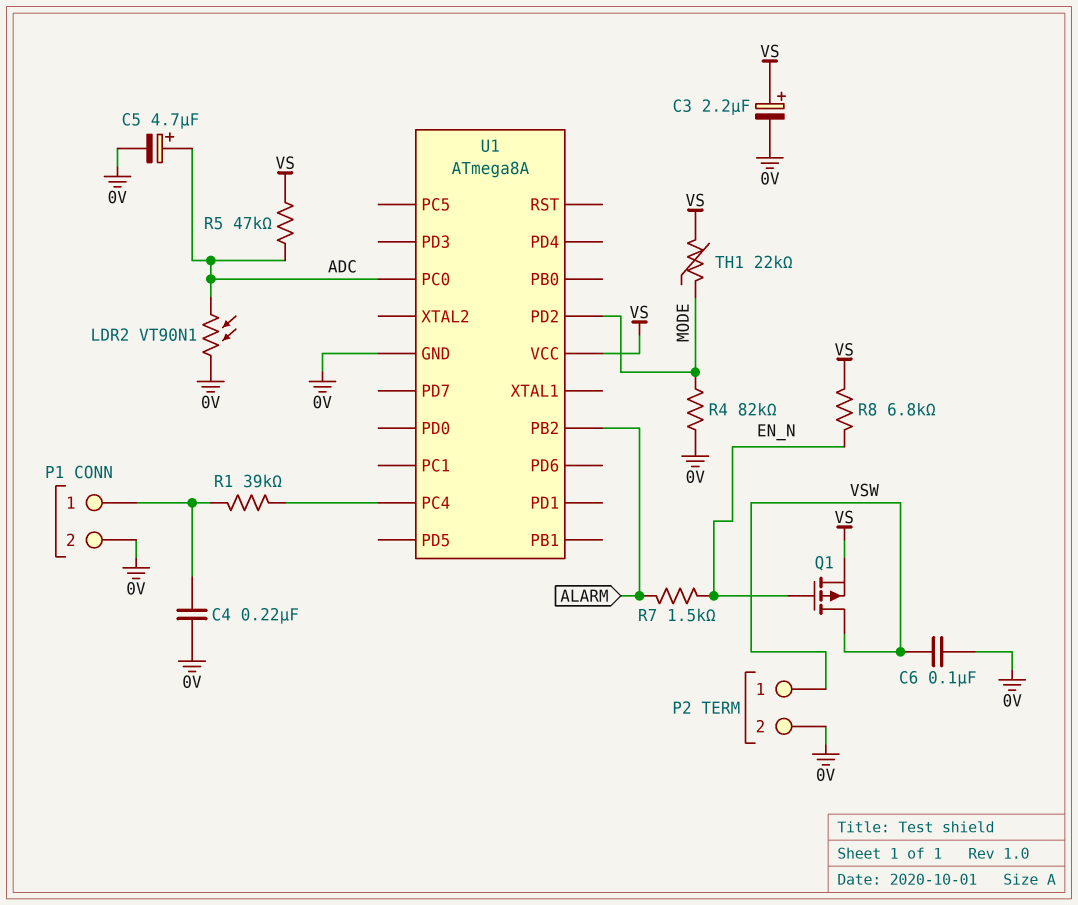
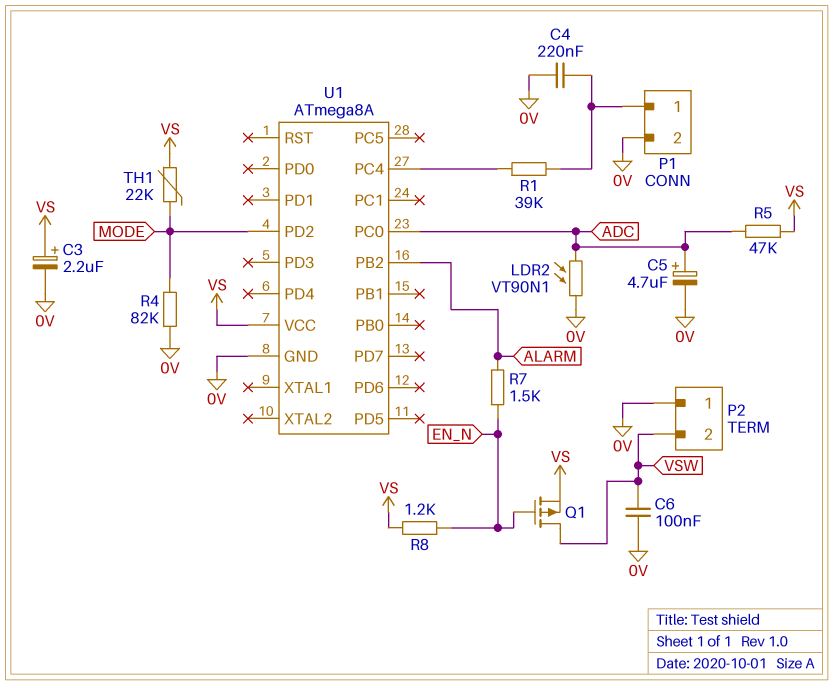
P2 pin 1: VSW -> 0V
P2 pin 2: 0V -> VSW
R8: 6.8k (EN_N, VS) -> 1.2k (EN_N, VS)

